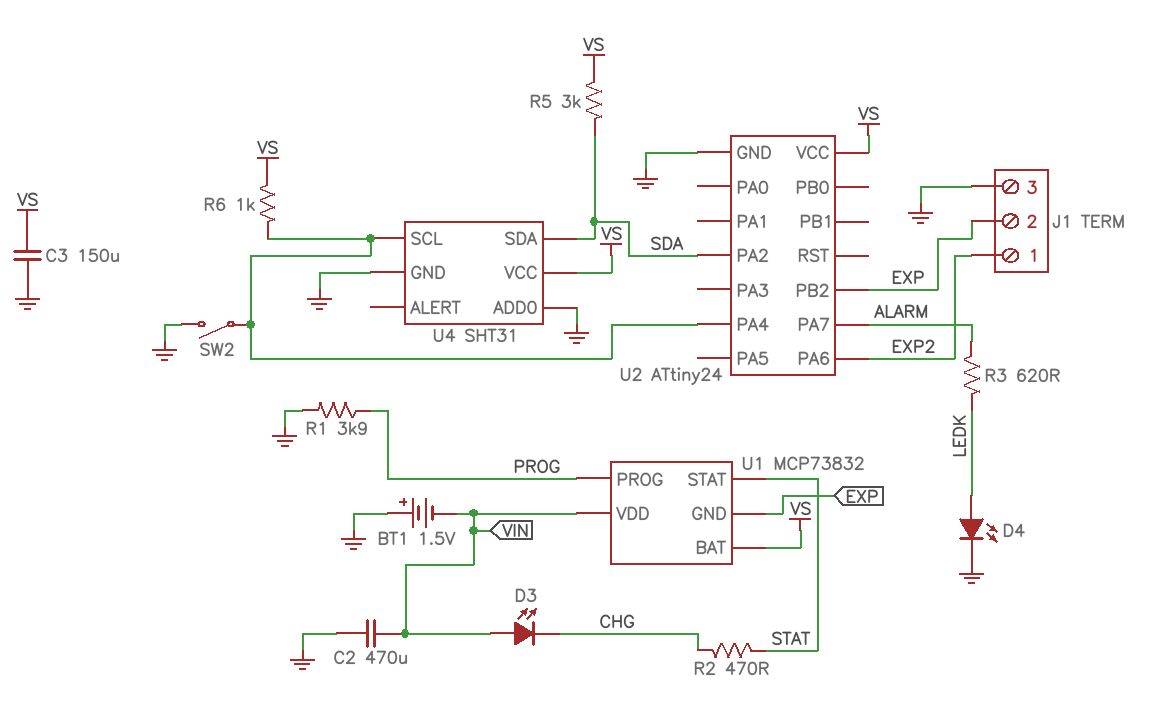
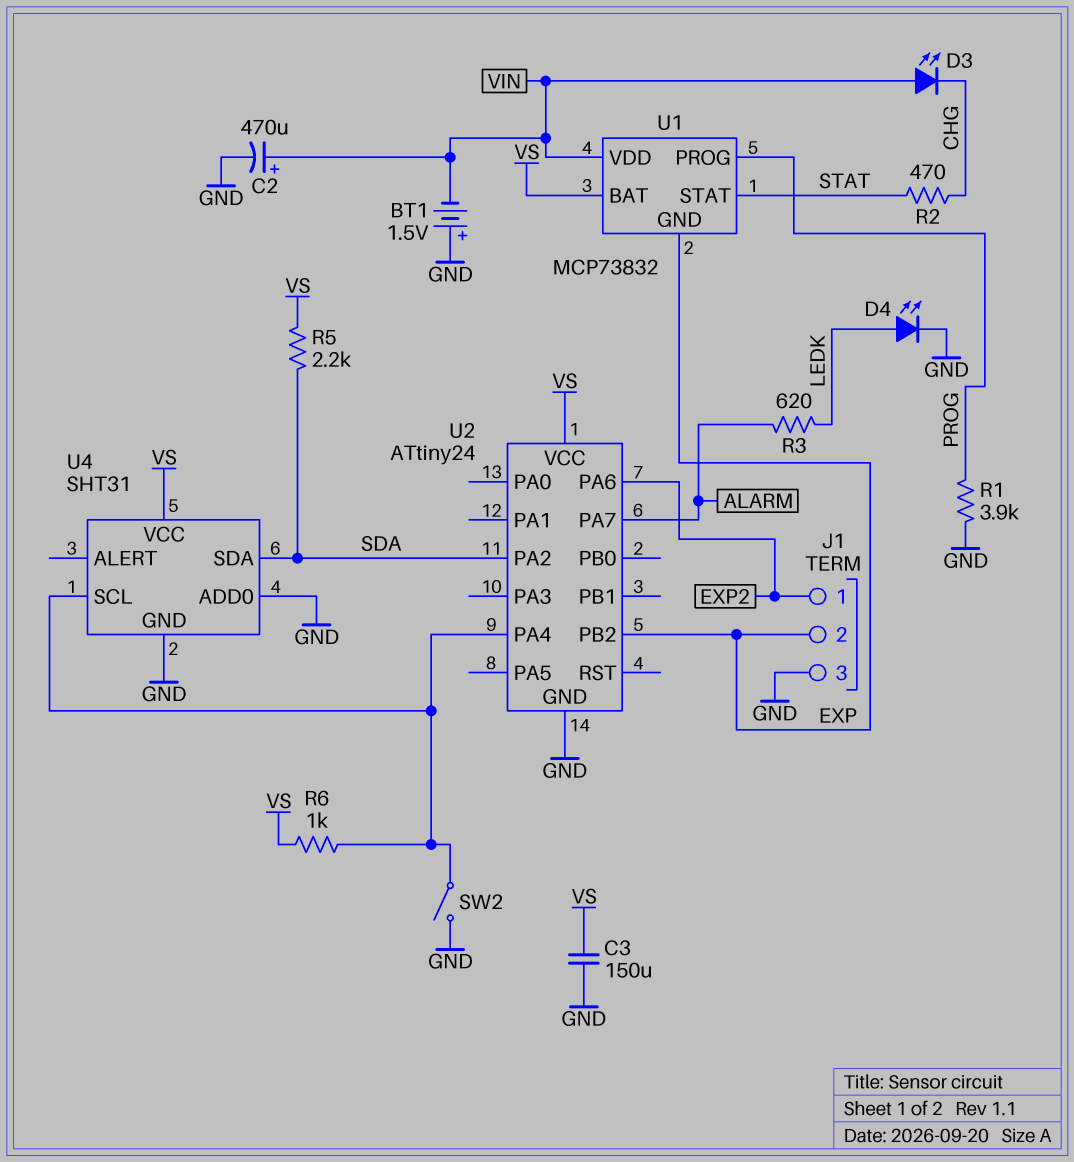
C2: 470uF (GND, VIN) -> 470uF (plus VIN, minus GND)
R5: 3k (SDA, VS) -> 2.2k (SDA, VS)

